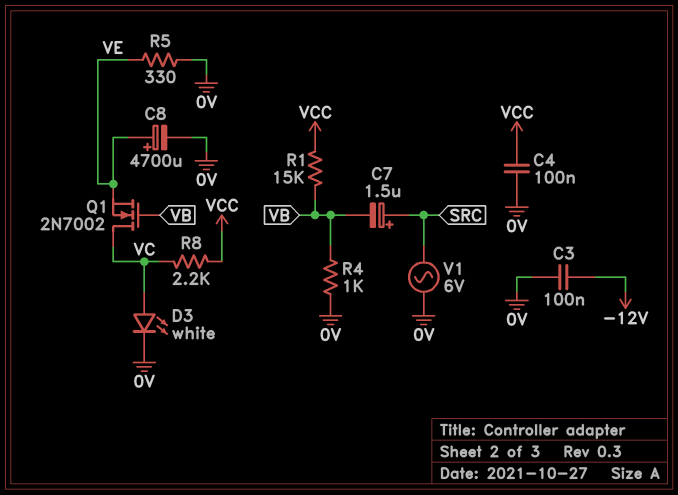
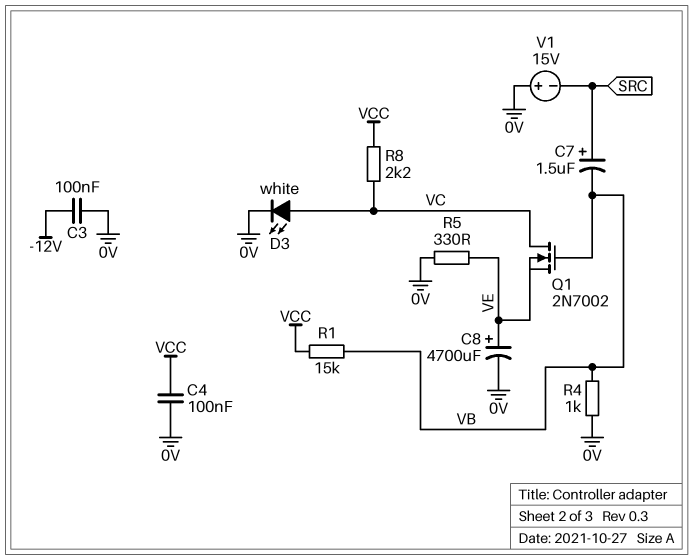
V1: AC 6V (0V, SRC) -> 15V (plus 0V, minus SRC)

